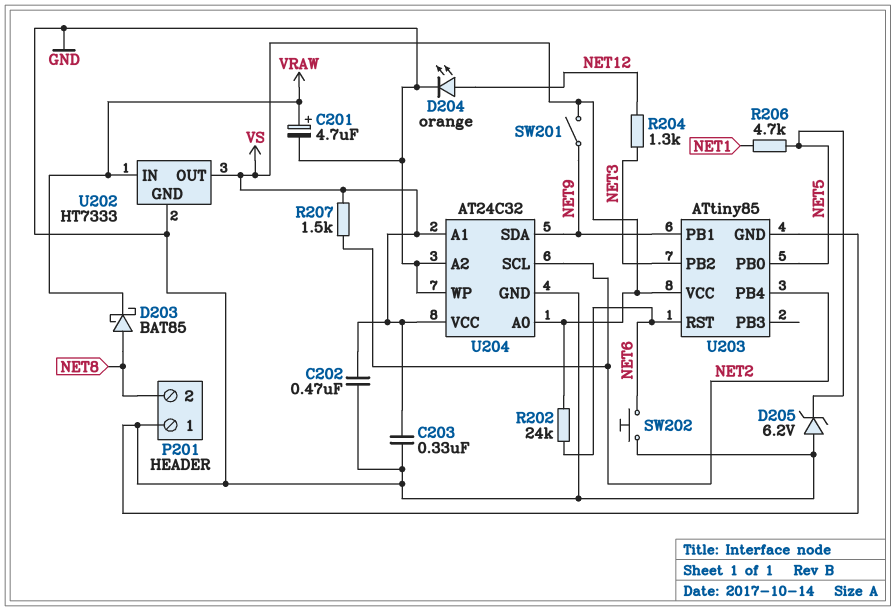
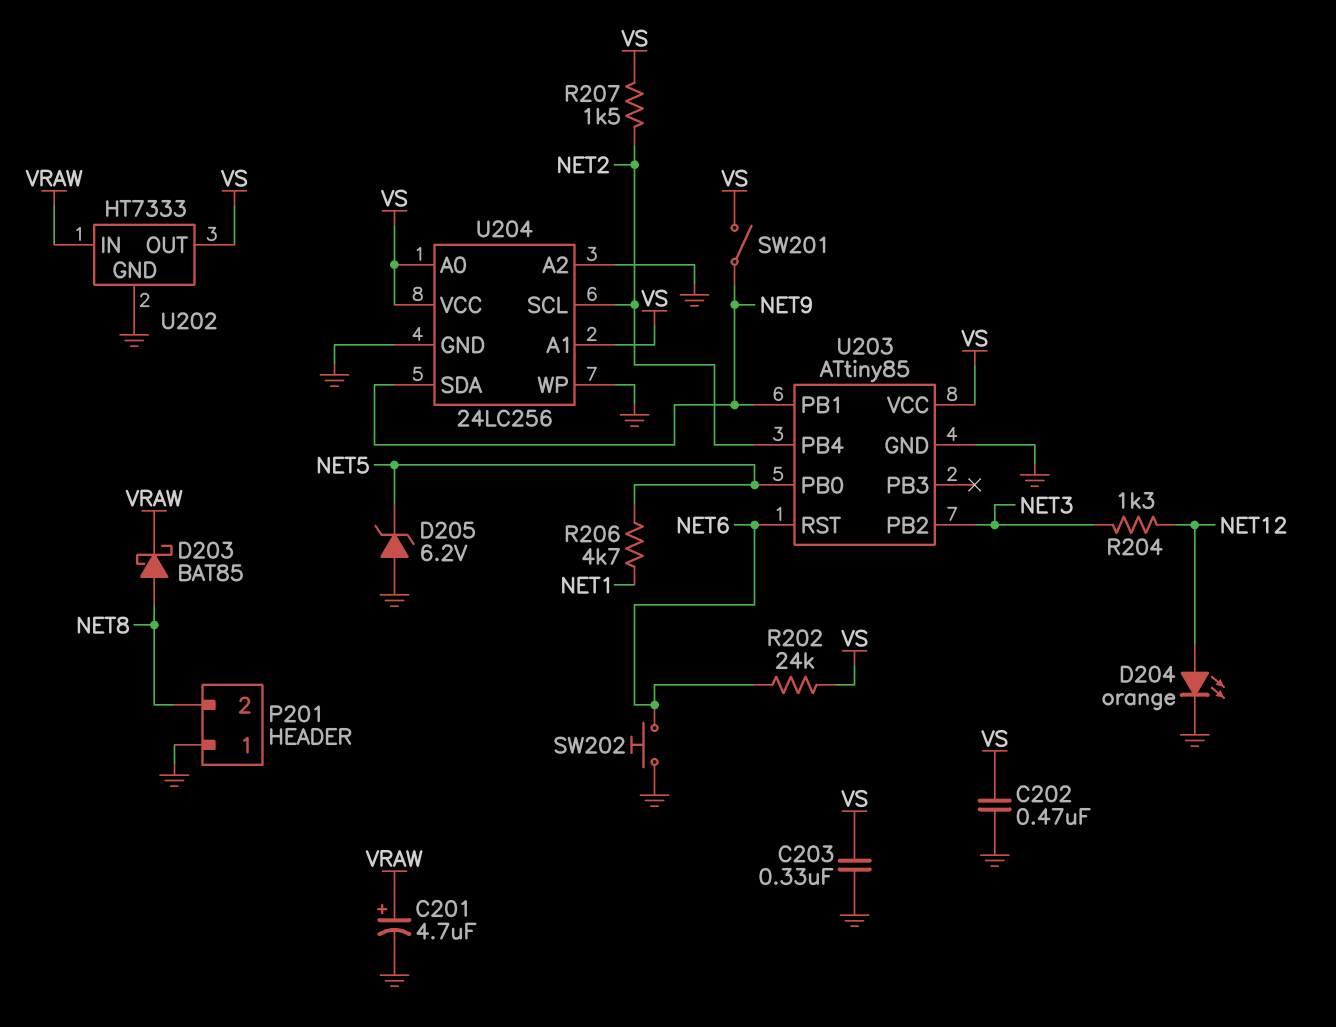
U204: AT24C32 -> 24LC256

